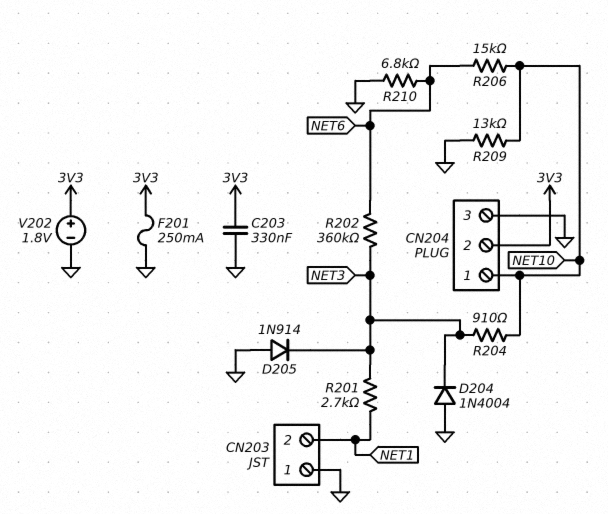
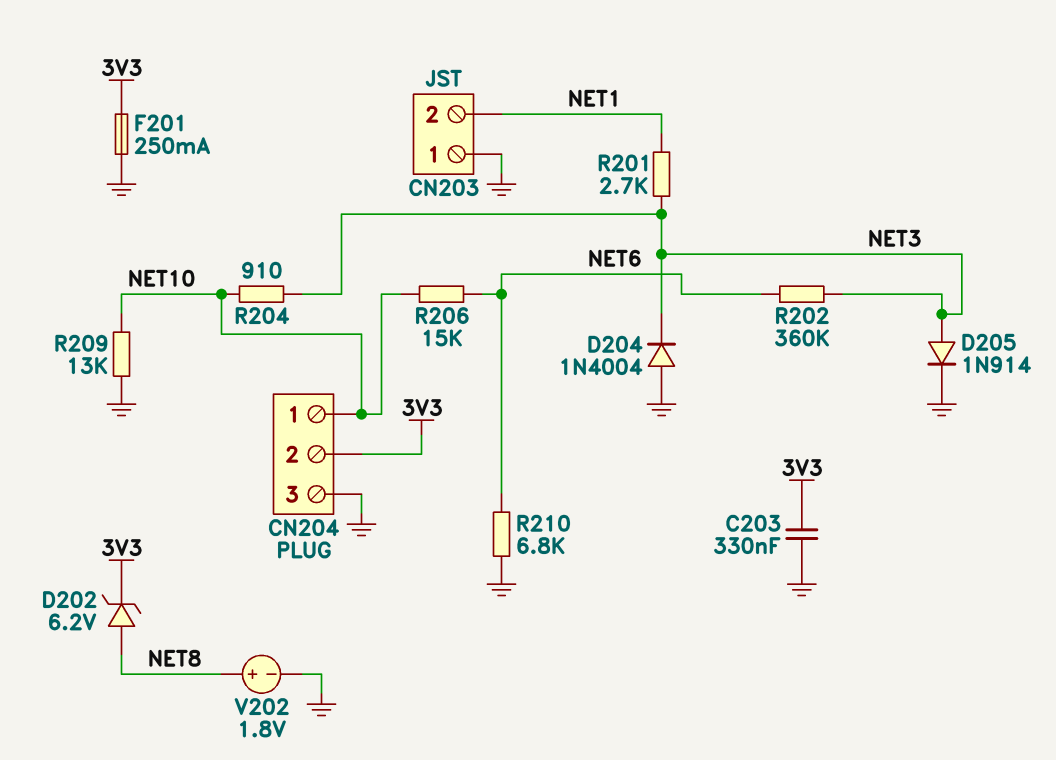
D202: none -> zener 6.2V (A NET8, K 3V3)
D205: diode 1N914 (A GND, K NET3) -> diode 1N914 (A NET3, K GND)
V202: 1.8V (plus 3V3, minus GND) -> 1.8V (plus NET8, minus GND)

